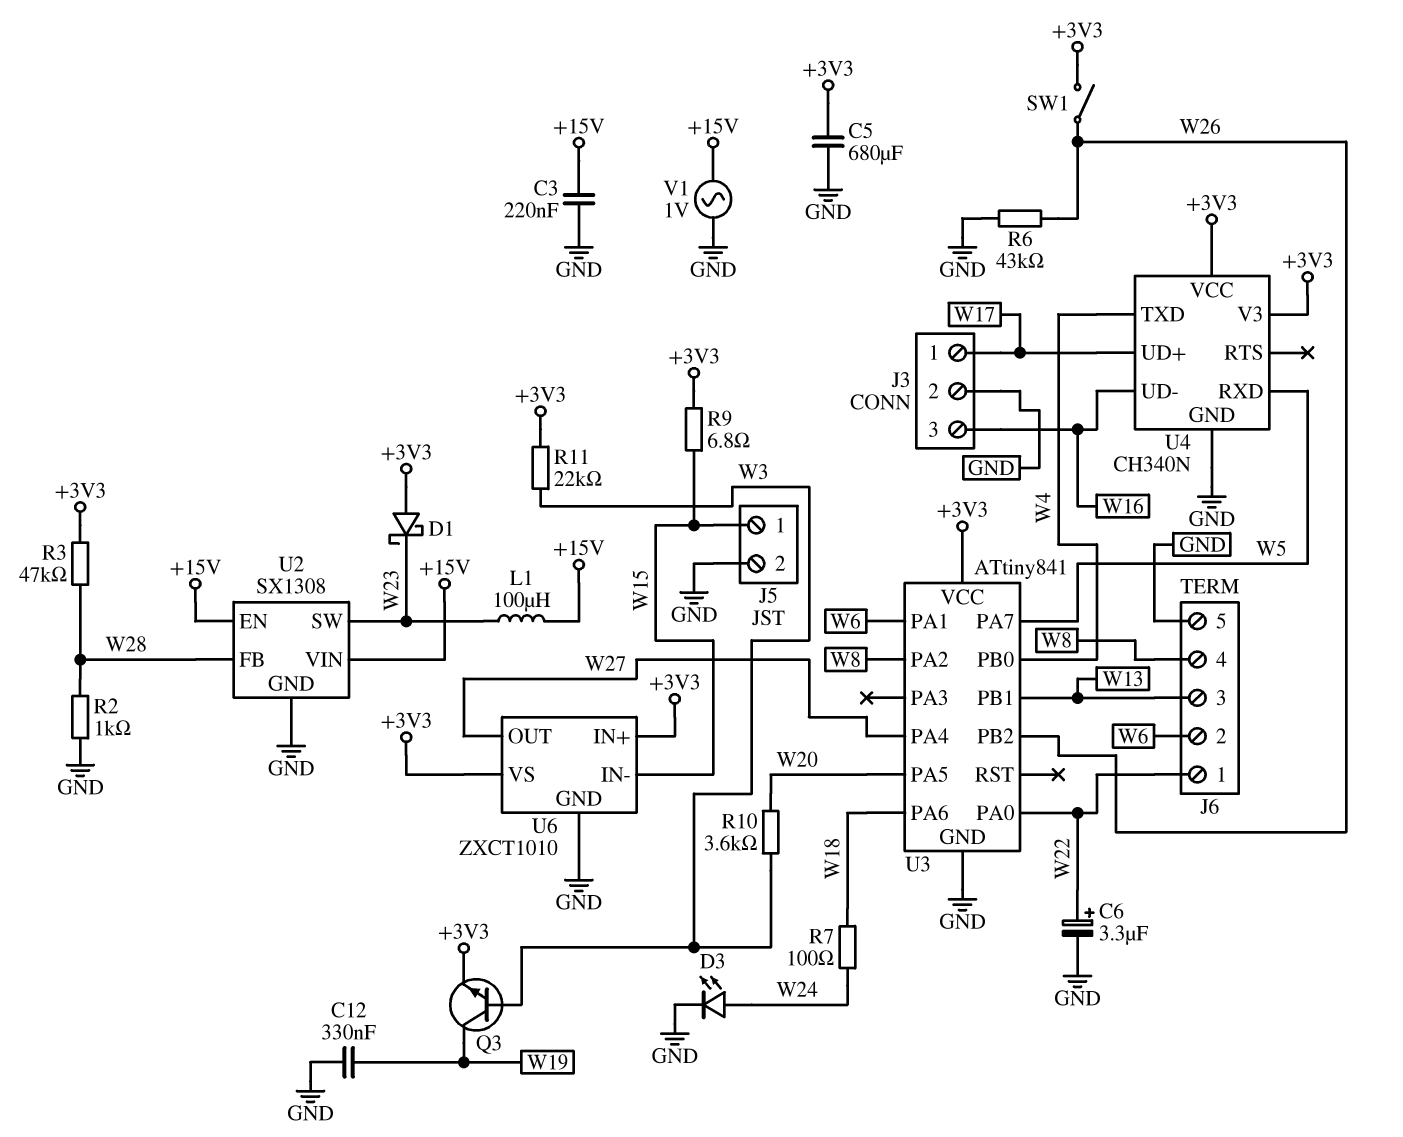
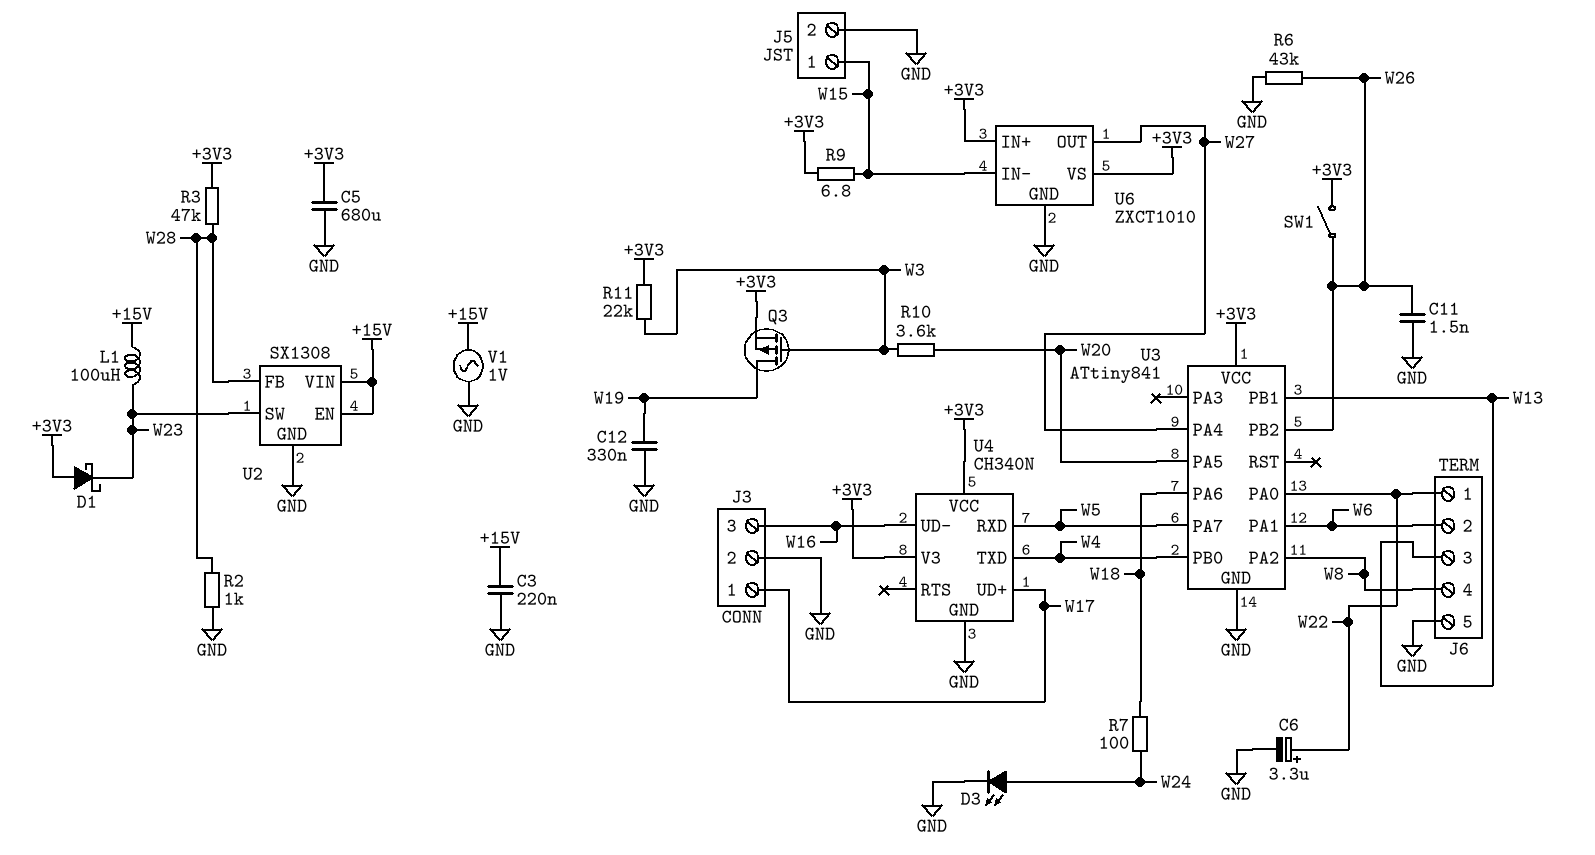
C11: none -> 1.5nF (GND, W26)
Q3: NPN (B W3, C W19, E +3V3) -> PMOS (G W3, D W19, S +3V3)

